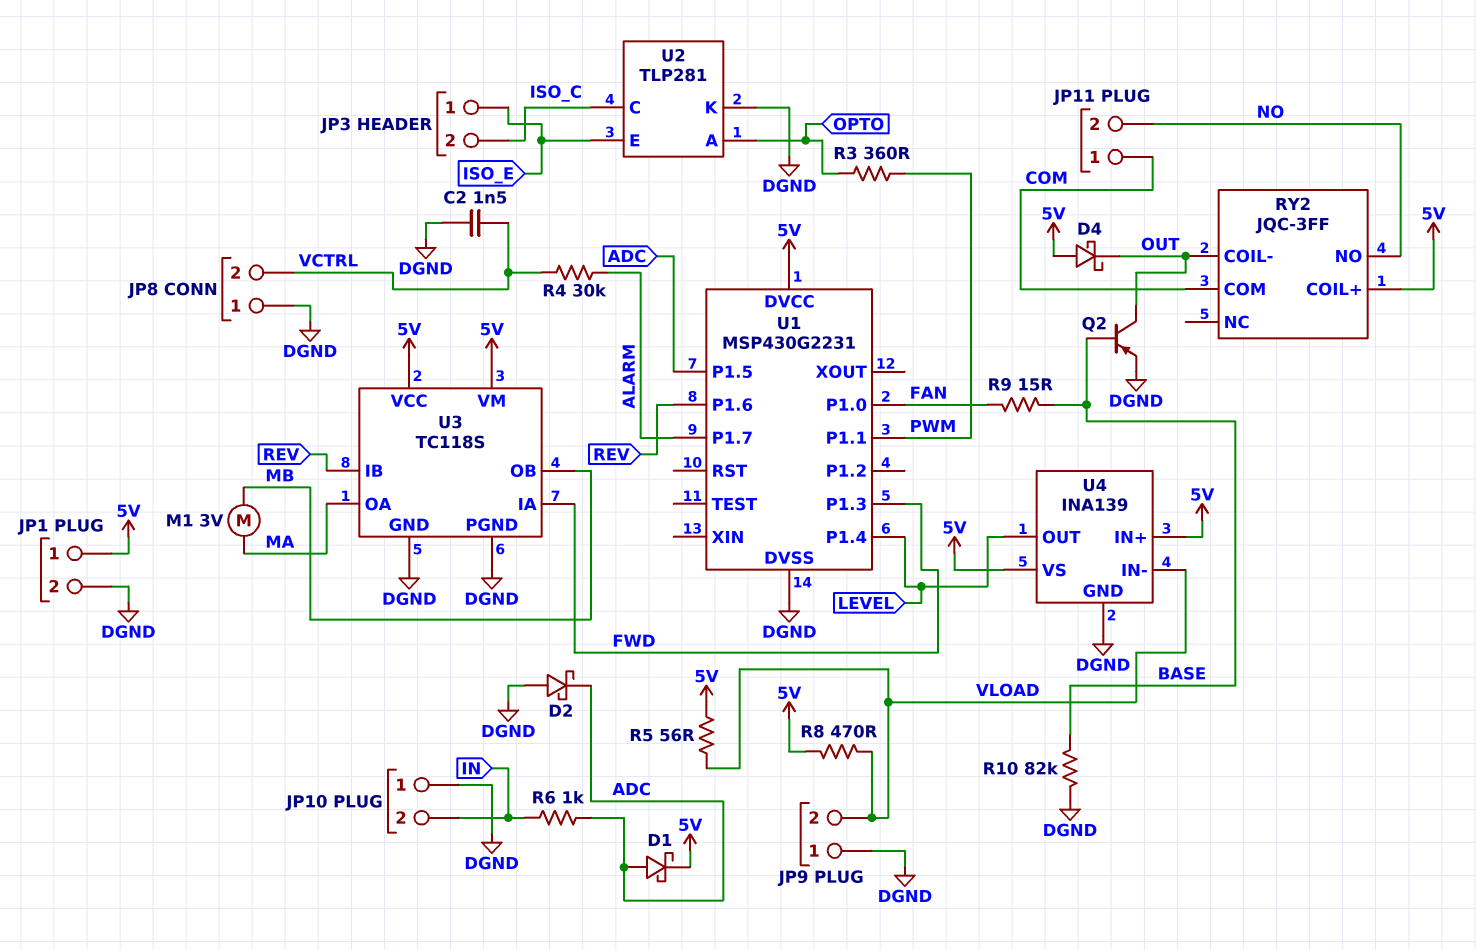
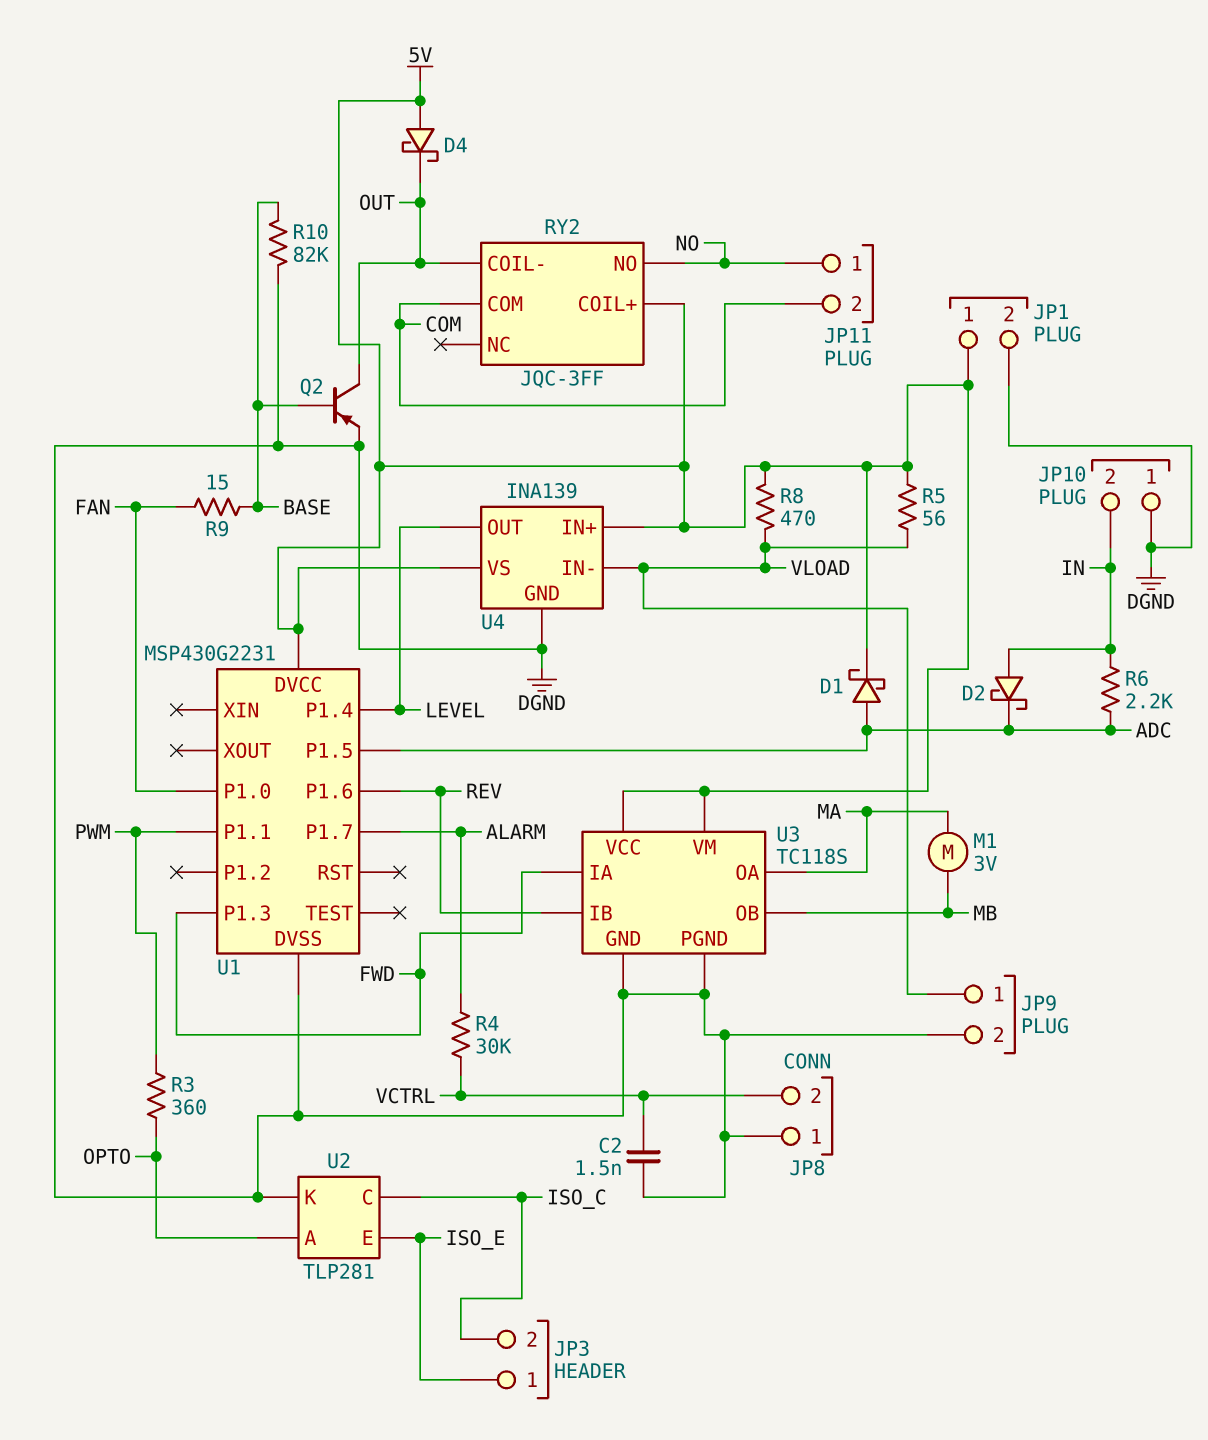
D2: schottky (A DGND, K ADC) -> schottky (A IN, K ADC)
JP9 pin 1: DGND -> VLOAD
JP9 pin 2: VLOAD -> DGND
JP11 pin 1: COM -> NO
JP11 pin 2: NO -> COM
R6: 1k (ADC, IN) -> 2.2k (ADC, IN)

